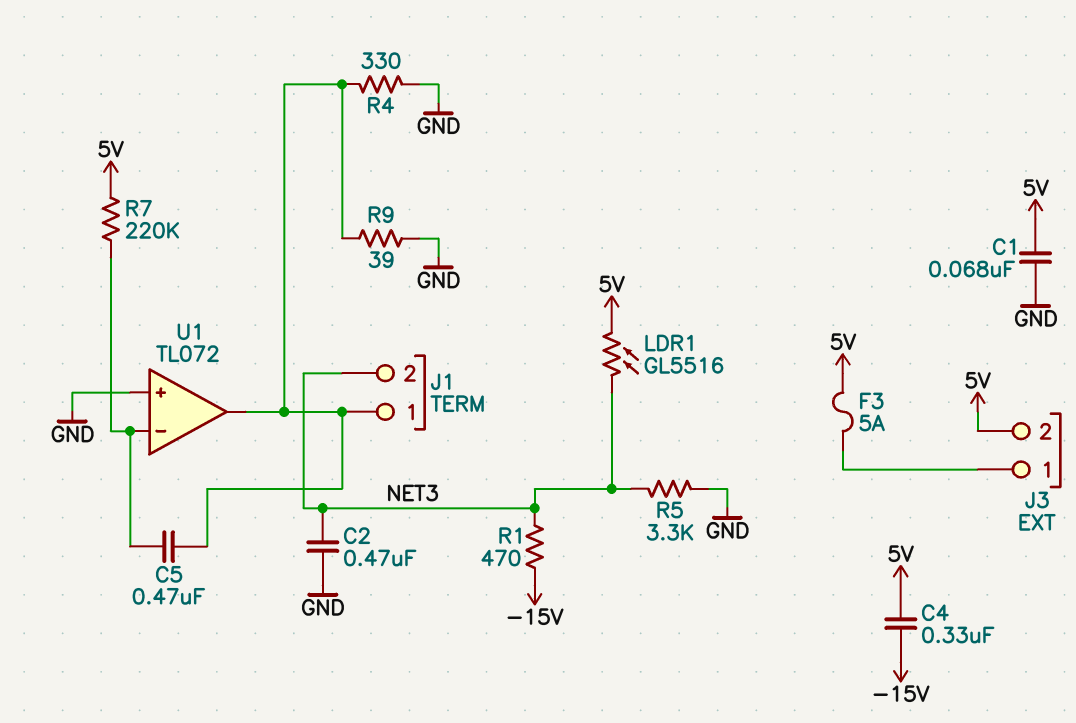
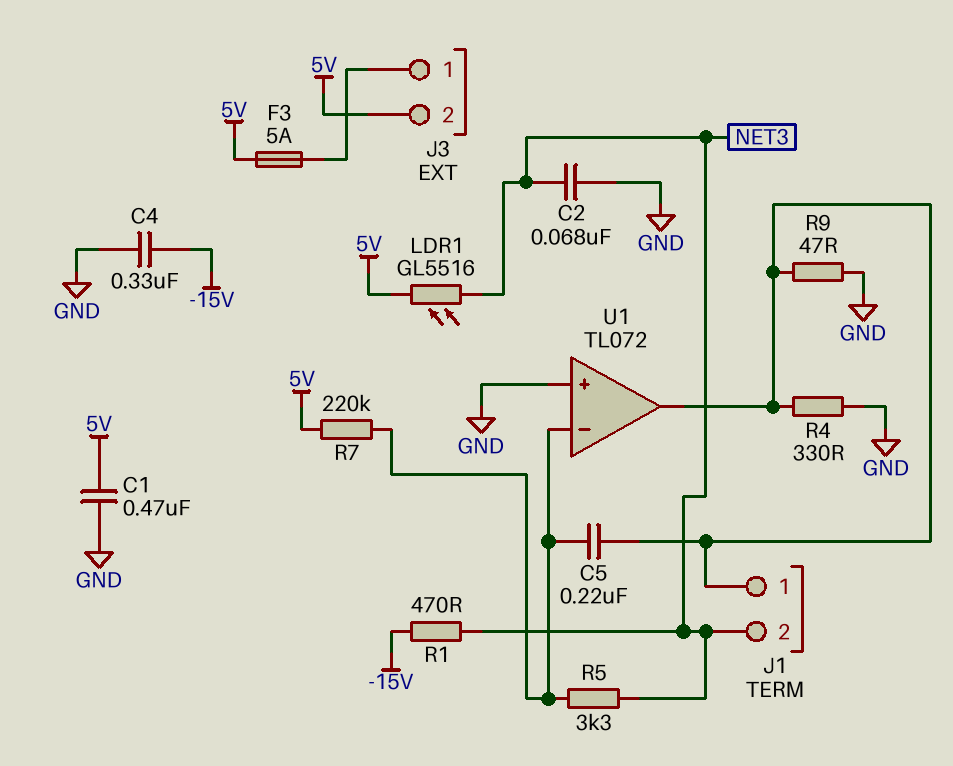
C1: 68nF (5V, GND) -> 470nF (5V, GND)
C2: 470nF (GND, NET3) -> 68nF (GND, NET3)
C4: 330nF (-15V, 5V) -> 330nF (-15V, GND)
C5: 470nF (J1/1, U1/in-) -> 220nF (J1/1, U1/in-)
R5: 3.3k (GND, NET3) -> 3.3k (NET3, U1/in-)
R9: 39 (GND, J1/1) -> 47 (GND, J1/1)

